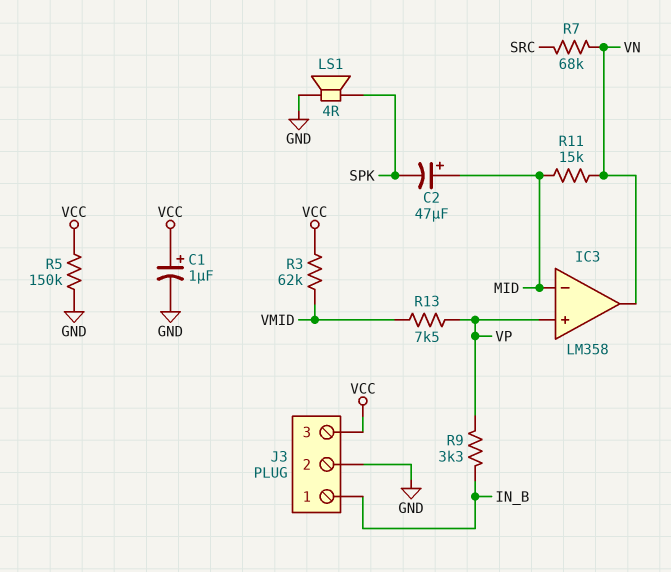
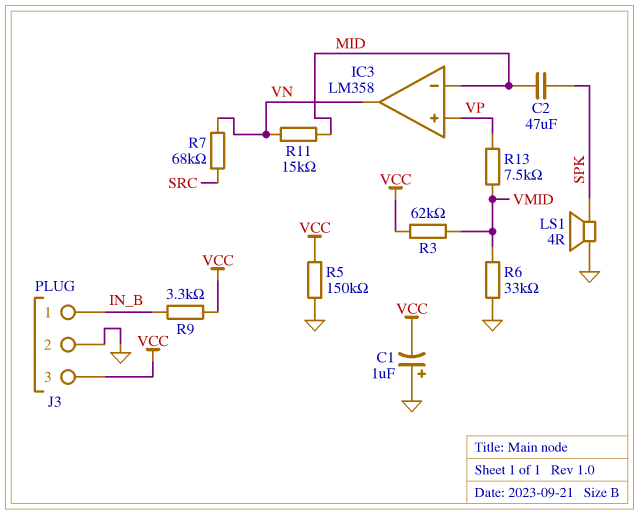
C1: 1uF (plus VCC, minus GND) -> 1uF (plus GND, minus VCC)
C2: 47uF (plus MID, minus SPK) -> 47uF (MID, SPK)
R6: none -> 33k (GND, VMID)
R9: 3.3k (IN_B, VP) -> 3.3k (IN_B, VCC)

